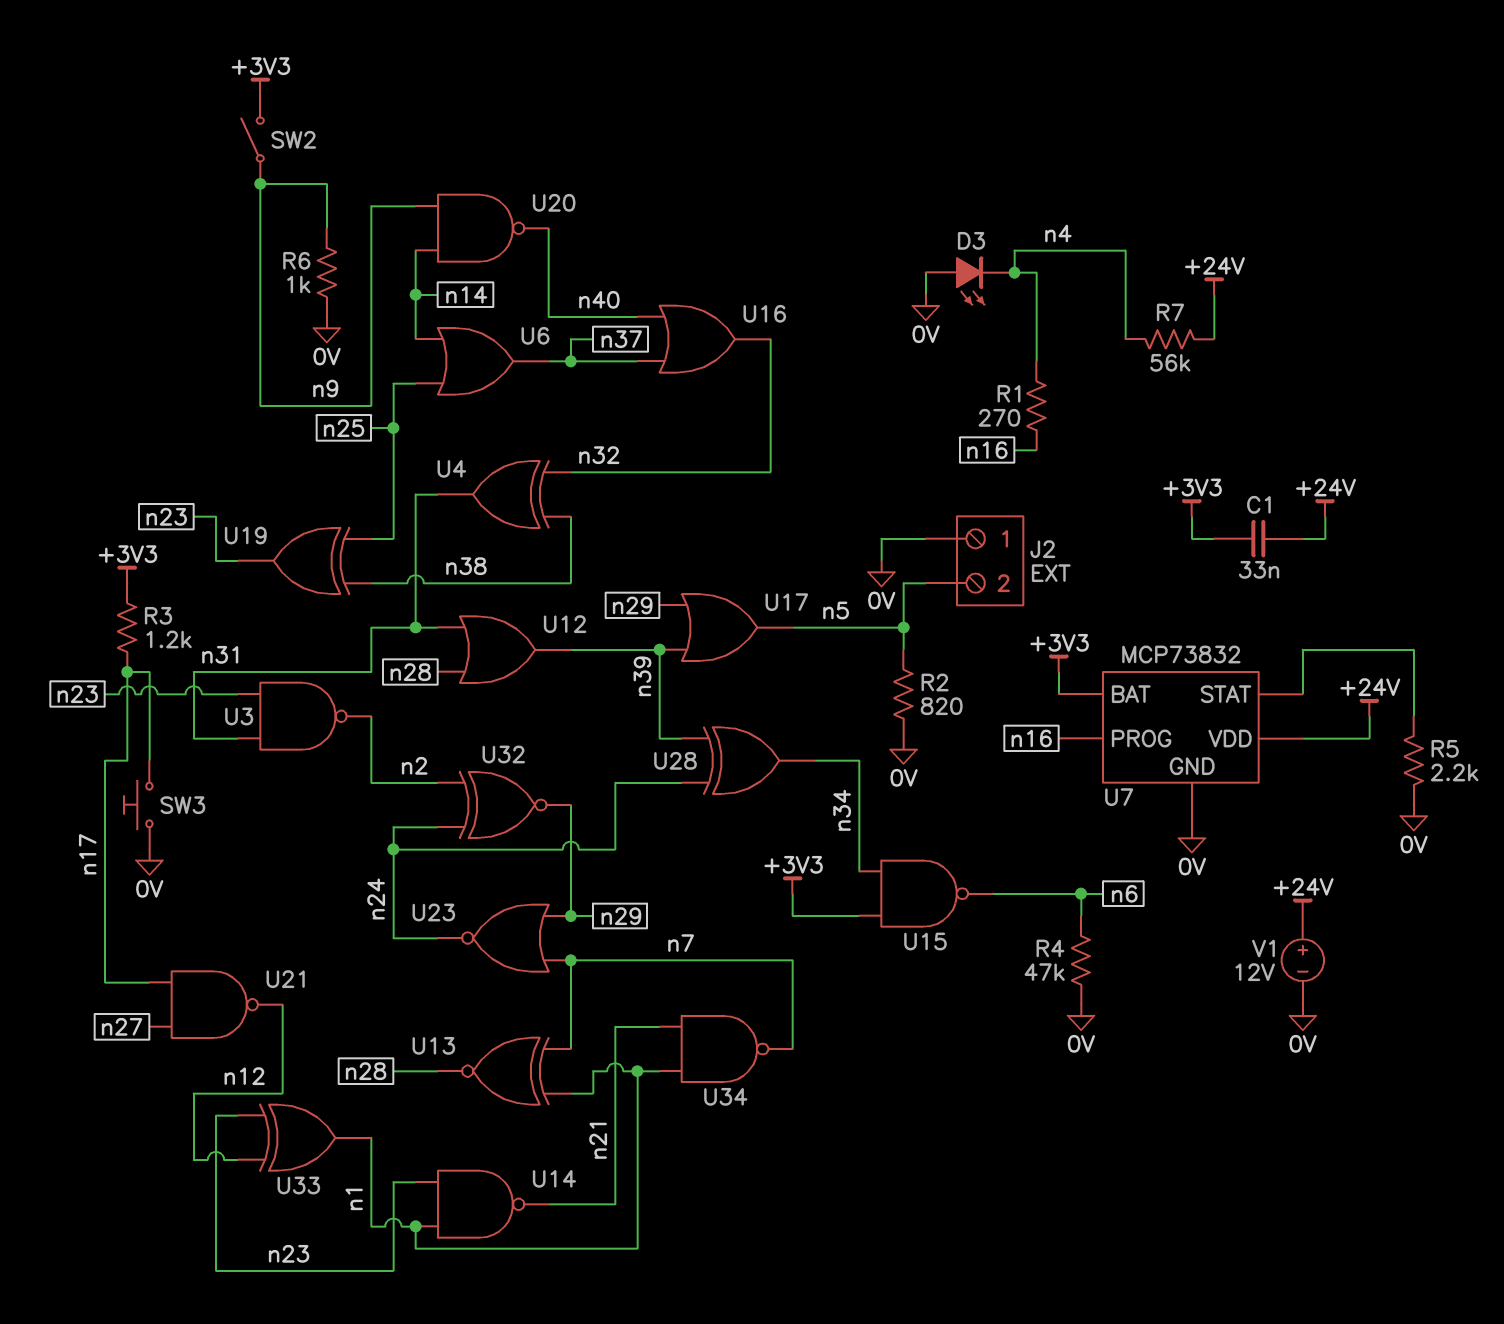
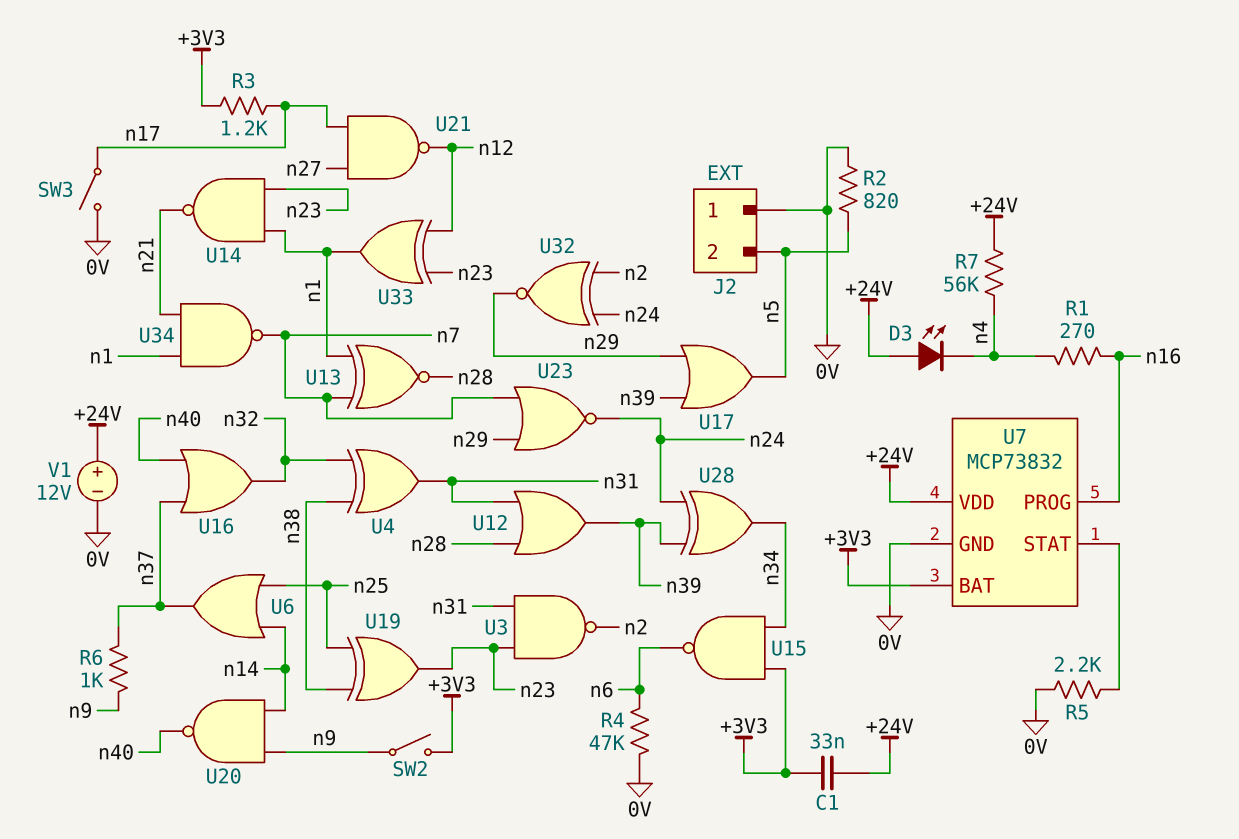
D3: LED (A 0V, K n4) -> LED (A +24V, K n4)
R6: 1k (0V, n9) -> 1k (n9, n37)
SW3: button (0V, n17) -> switch (0V, n17)

